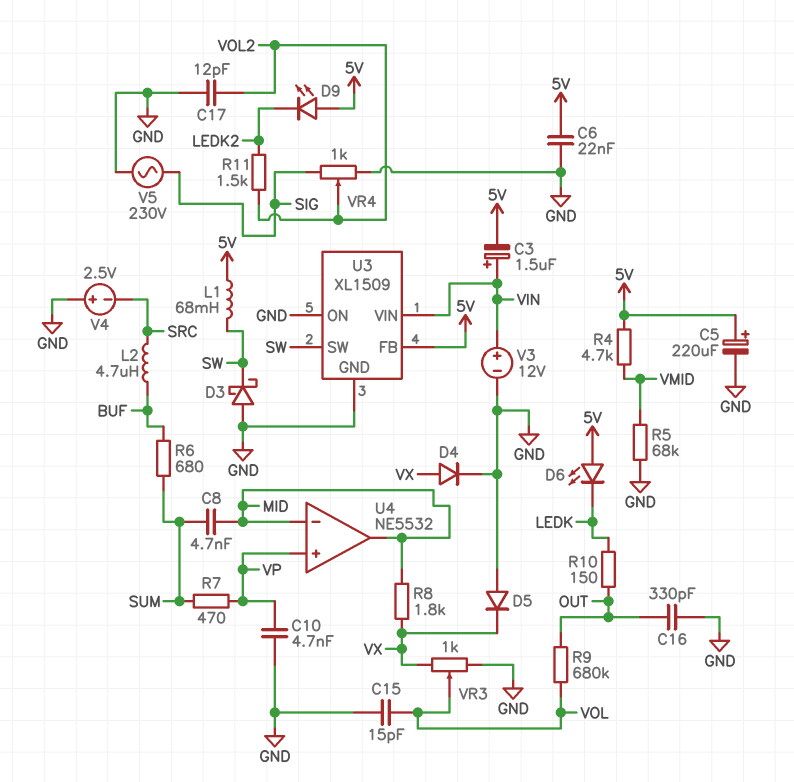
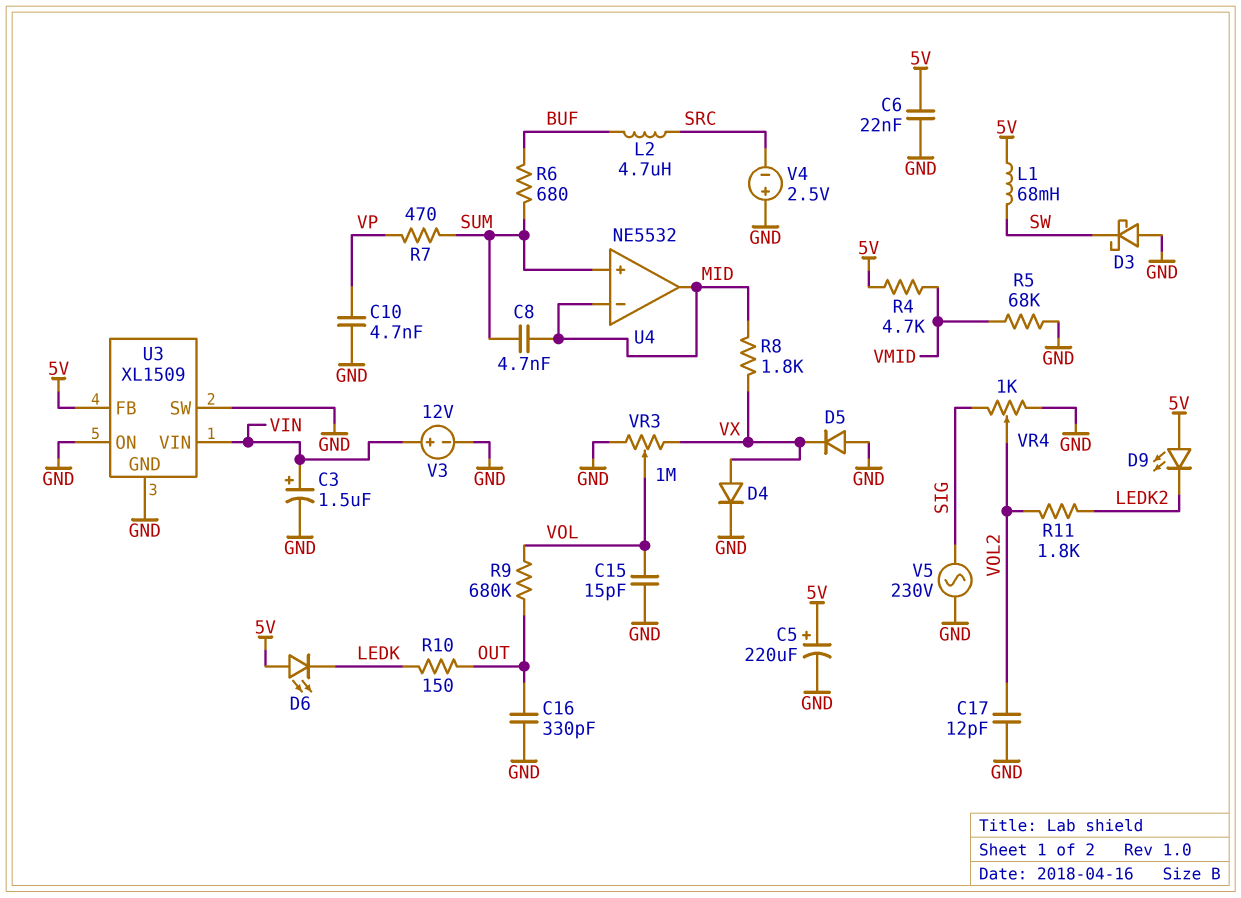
C3: 1.5uF (plus VIN, minus 5V) -> 1.5uF (plus VIN, minus GND)
R11: 1.5k (LEDK2, VOL2) -> 1.8k (LEDK2, VOL2)
U3 pin SW: SW -> GND
U4 pin in+: VP -> SUM
VR3: 1k (GND, VX, wiper VOL) -> 1M (GND, VX, wiper VOL)

